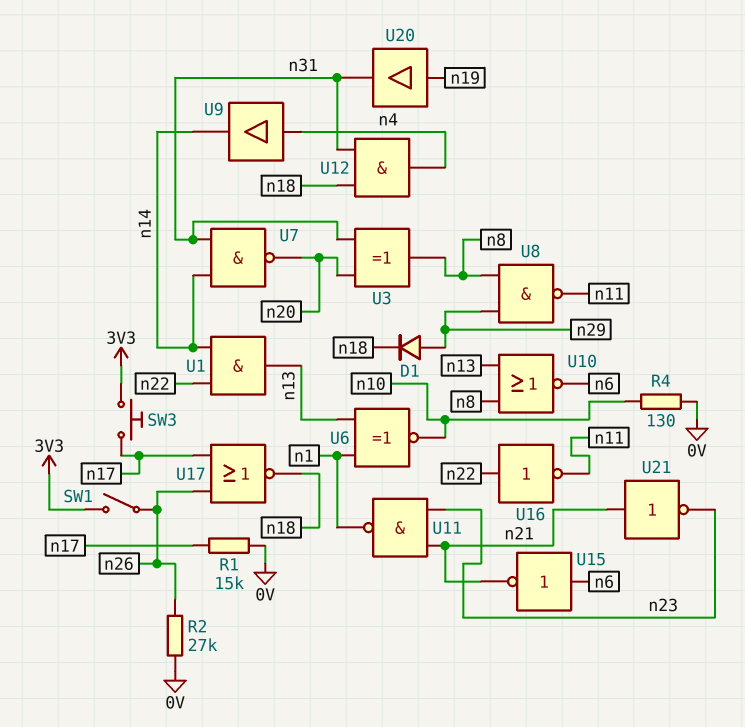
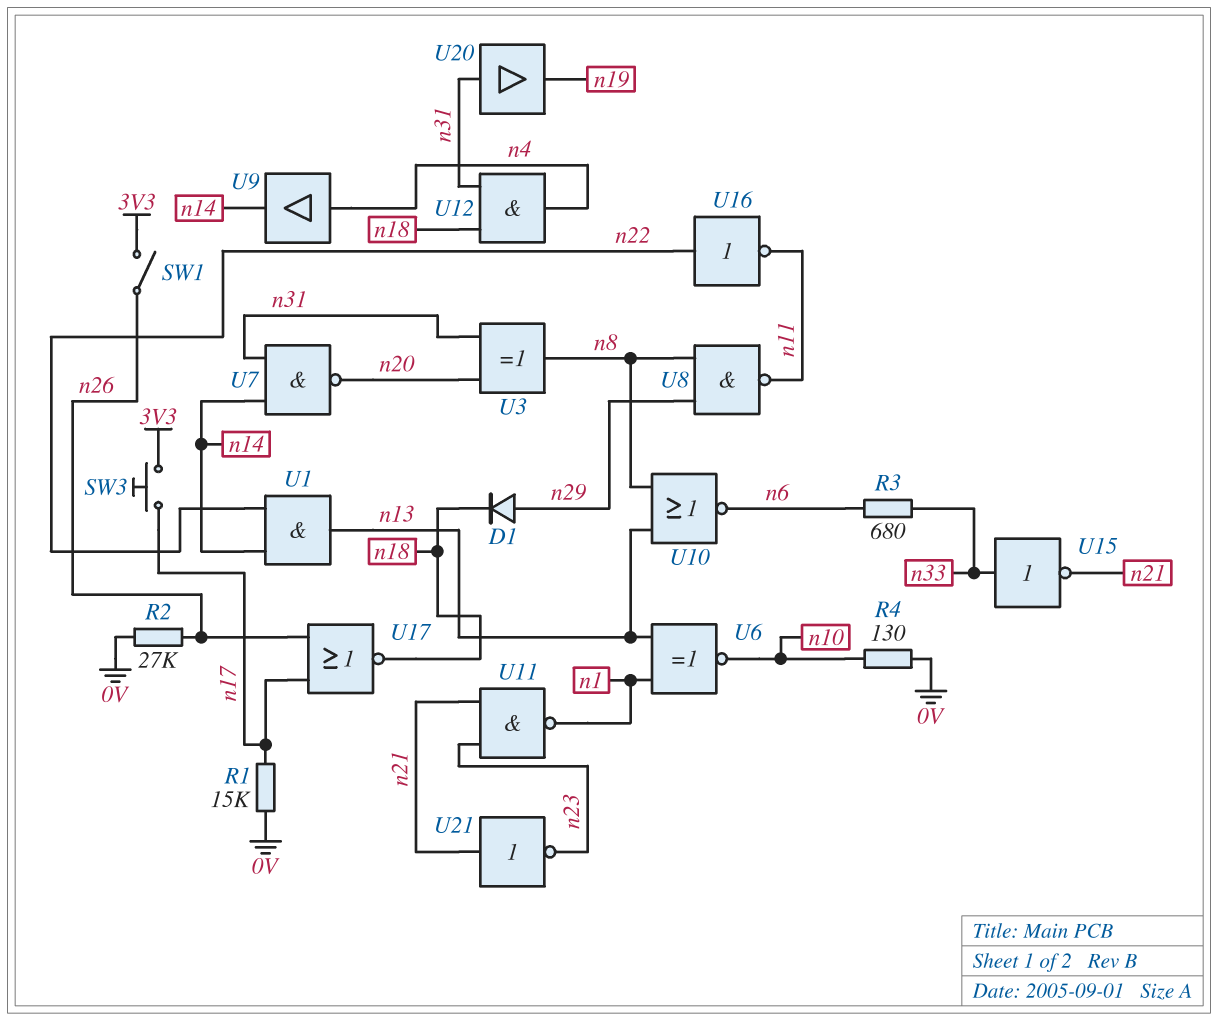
R3: none -> 680 (n6, n33)
U15: NOT (in n6, out n21) -> NOT (in n33, out n21)
U20: buffer (in n19, out n31) -> buffer (in n31, out n19)

